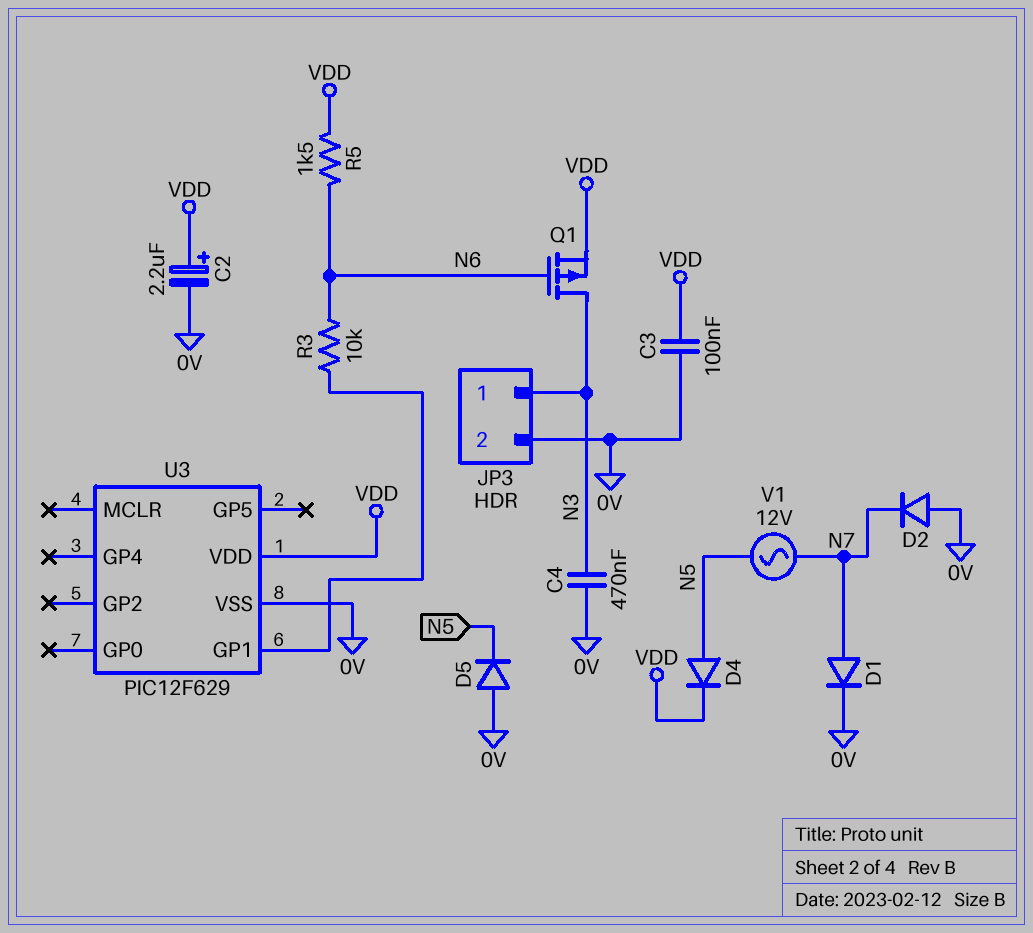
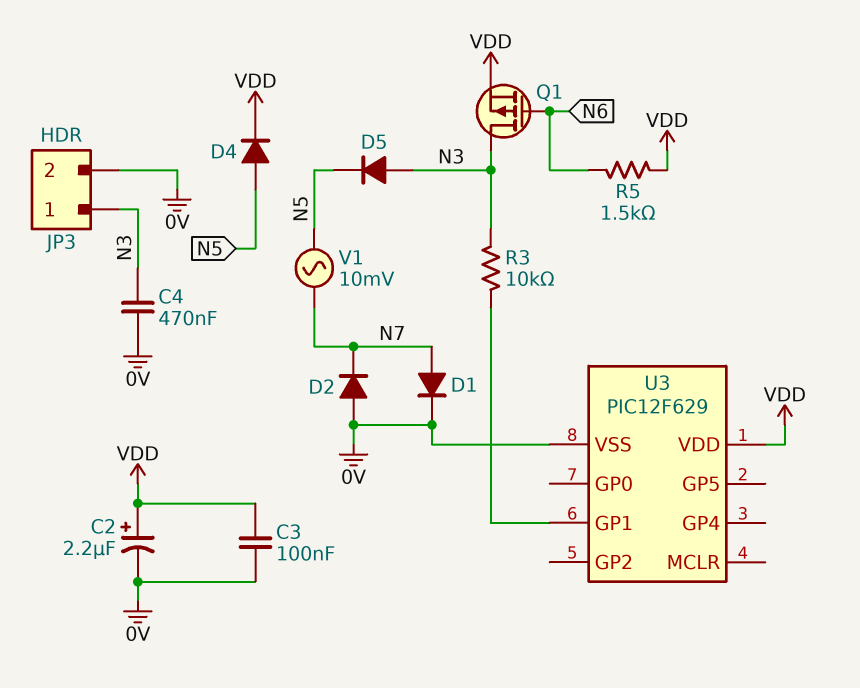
D5: diode (A 0V, K N5) -> diode (A N3, K N5)
R3: 10k (N6, U3/GP1) -> 10k (N3, U3/GP1)
V1: AC 12V (N5, N7) -> AC 10mV (N5, N7)

